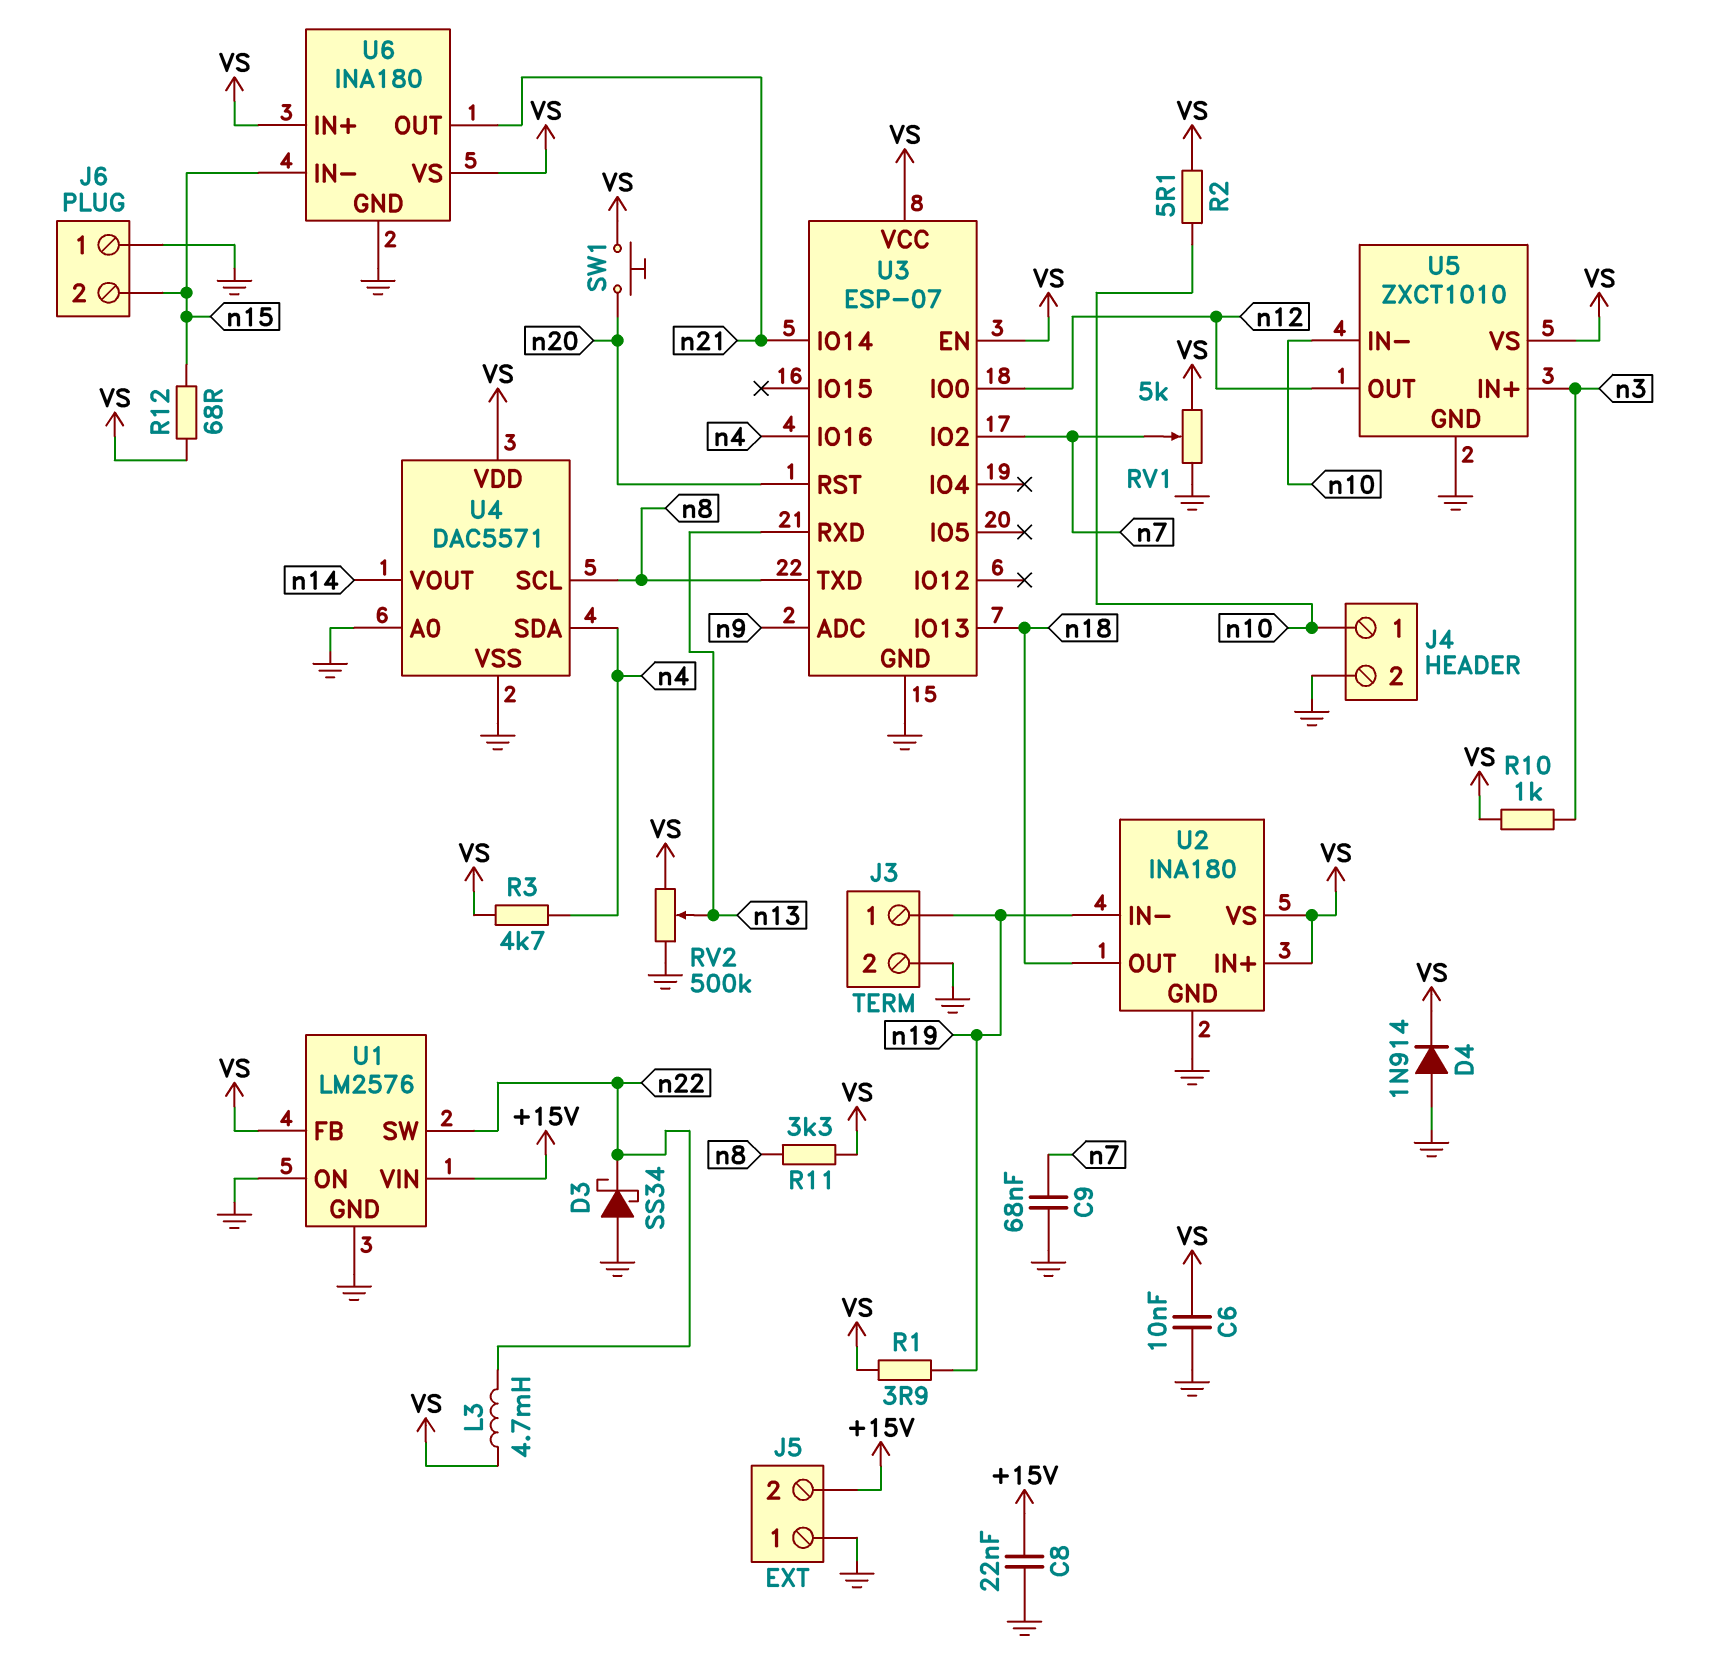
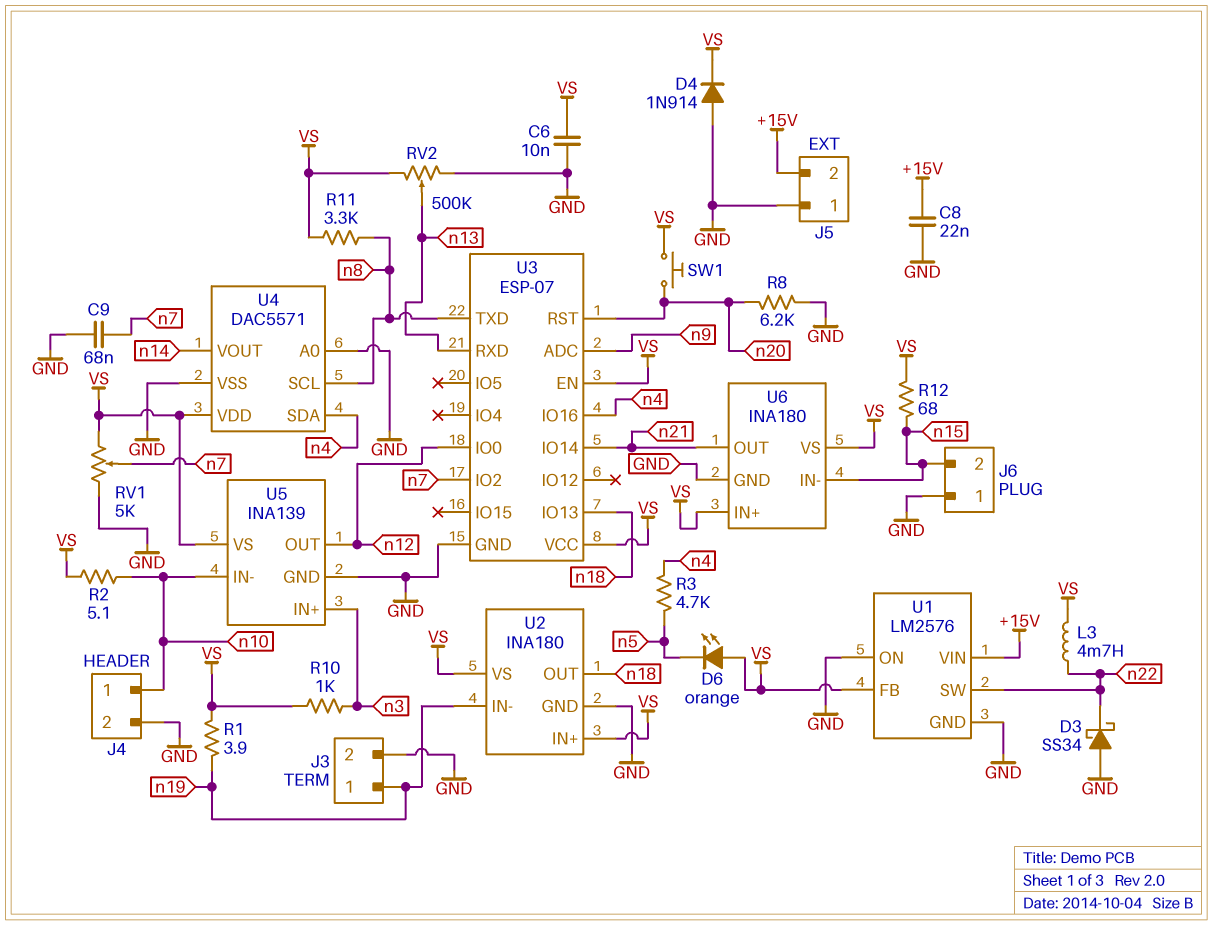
D6: none -> LED orange (A VS, K n5)
R3: 4.7k (VS, n4) -> 4.7k (n4, n5)
R8: none -> 6.2k (GND, n20)
U5: ZXCT1010 -> INA139

